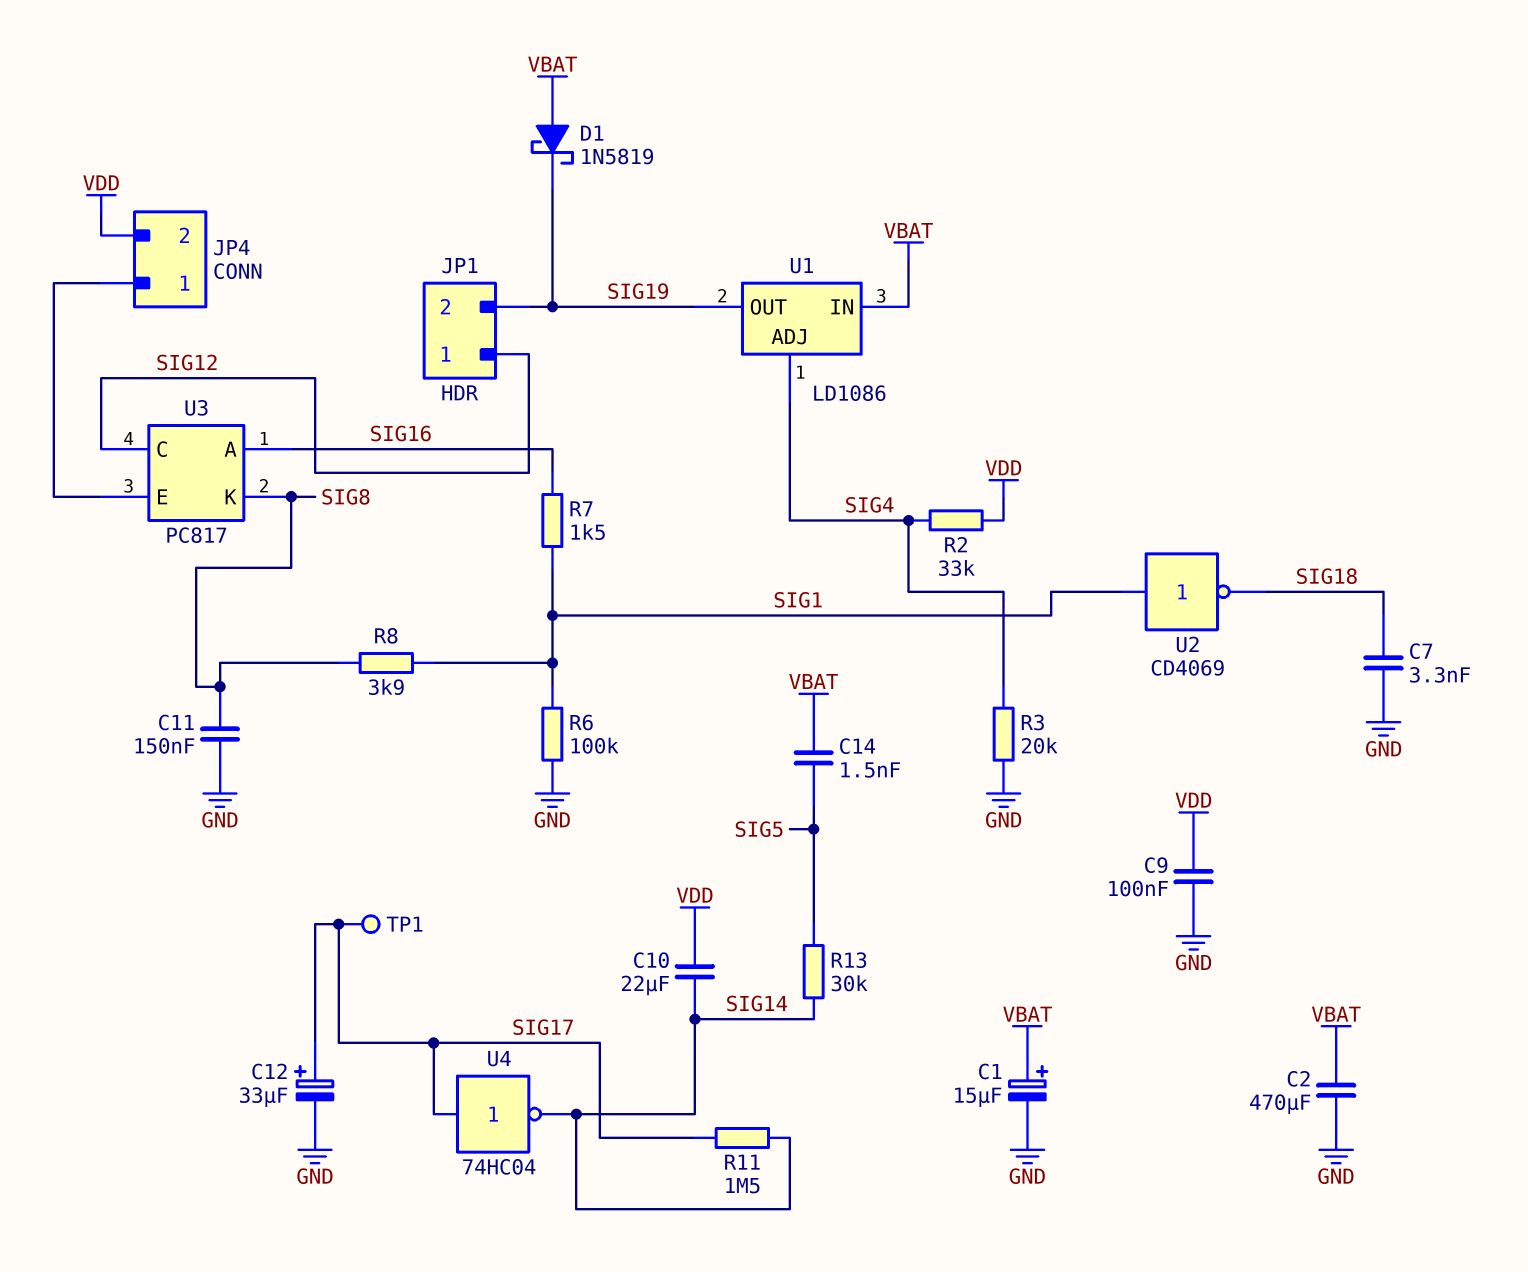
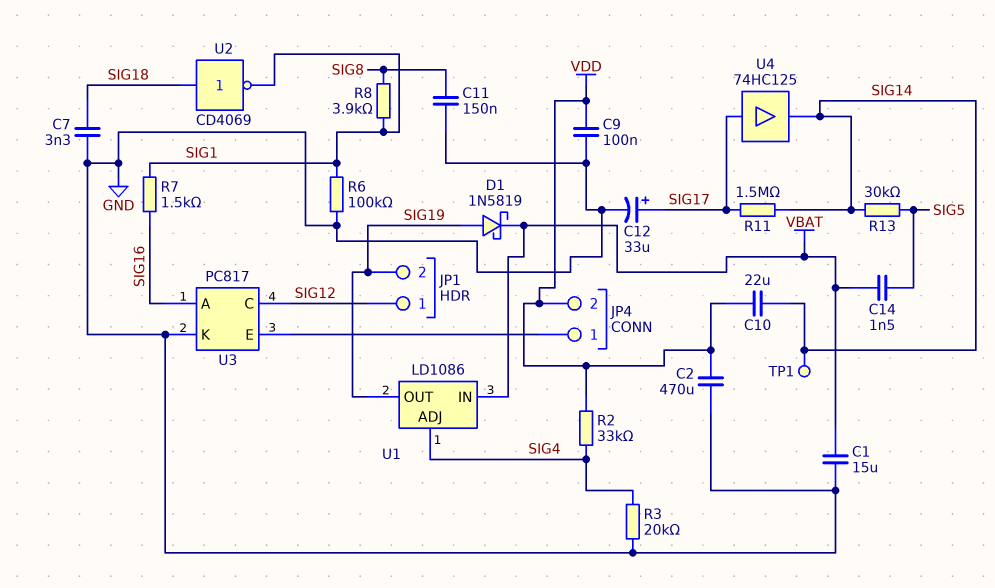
C1: 15uF (plus VBAT, minus GND) -> 15uF (GND, VBAT)
C2: 470uF (GND, VBAT) -> 470uF (GND, VDD)
D1: schottky 1N5819 (A VBAT, K SIG19) -> schottky 1N5819 (A SIG19, K VBAT)
TP1: test point (SIG17) -> test point (SIG14)
U2: NOT CD4069 (in SIG1, out SIG18) -> NOT CD4069 (in SIG18, out SIG1)
U3 pin K: SIG8 -> GND
U4: NOT 74HC04 (in SIG17, out SIG14) -> buffer 74HC125 (in SIG17, out SIG14)

